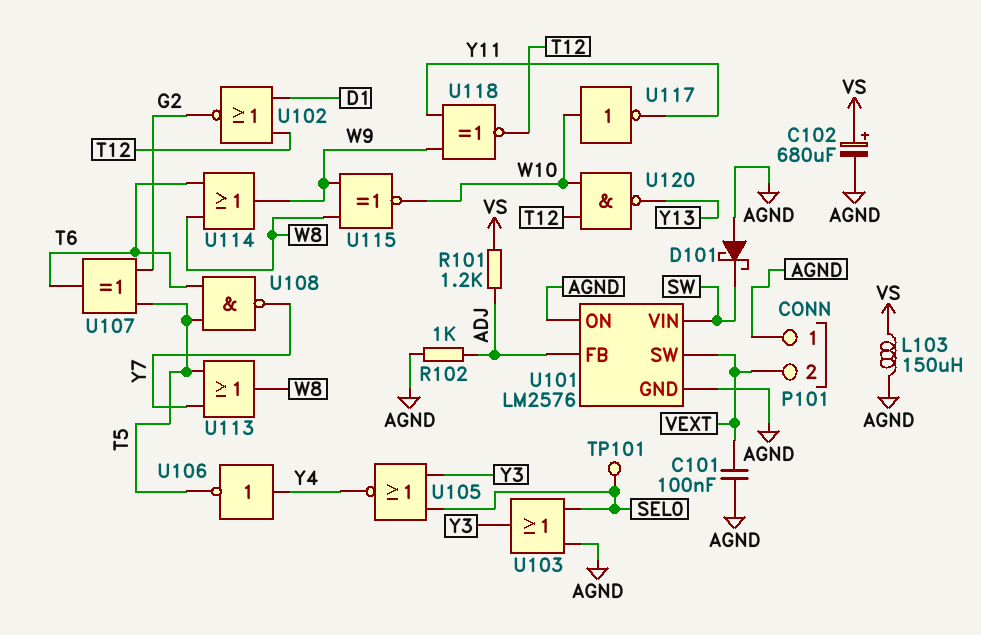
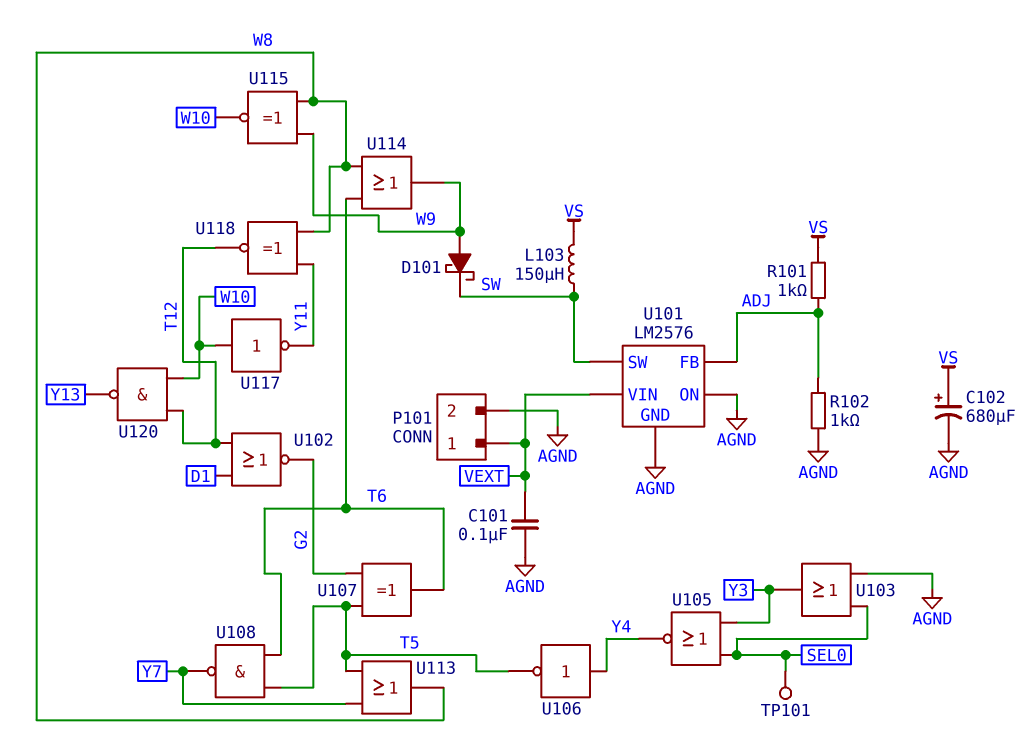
D101: schottky (A AGND, K SW) -> schottky (A W9, K SW)
L103: 150uH (AGND, VS) -> 150uH (SW, VS)
P101 pin 1: AGND -> VEXT
P101 pin 2: VEXT -> AGND
R101: 1.2k (ADJ, VS) -> 1k (ADJ, VS)
U101 pin SW: VEXT -> SW
U101 pin VIN: SW -> VEXT
U118: XNOR (in W9, in Y11, out T12) -> XNOR (in W8, in Y11, out T12)

